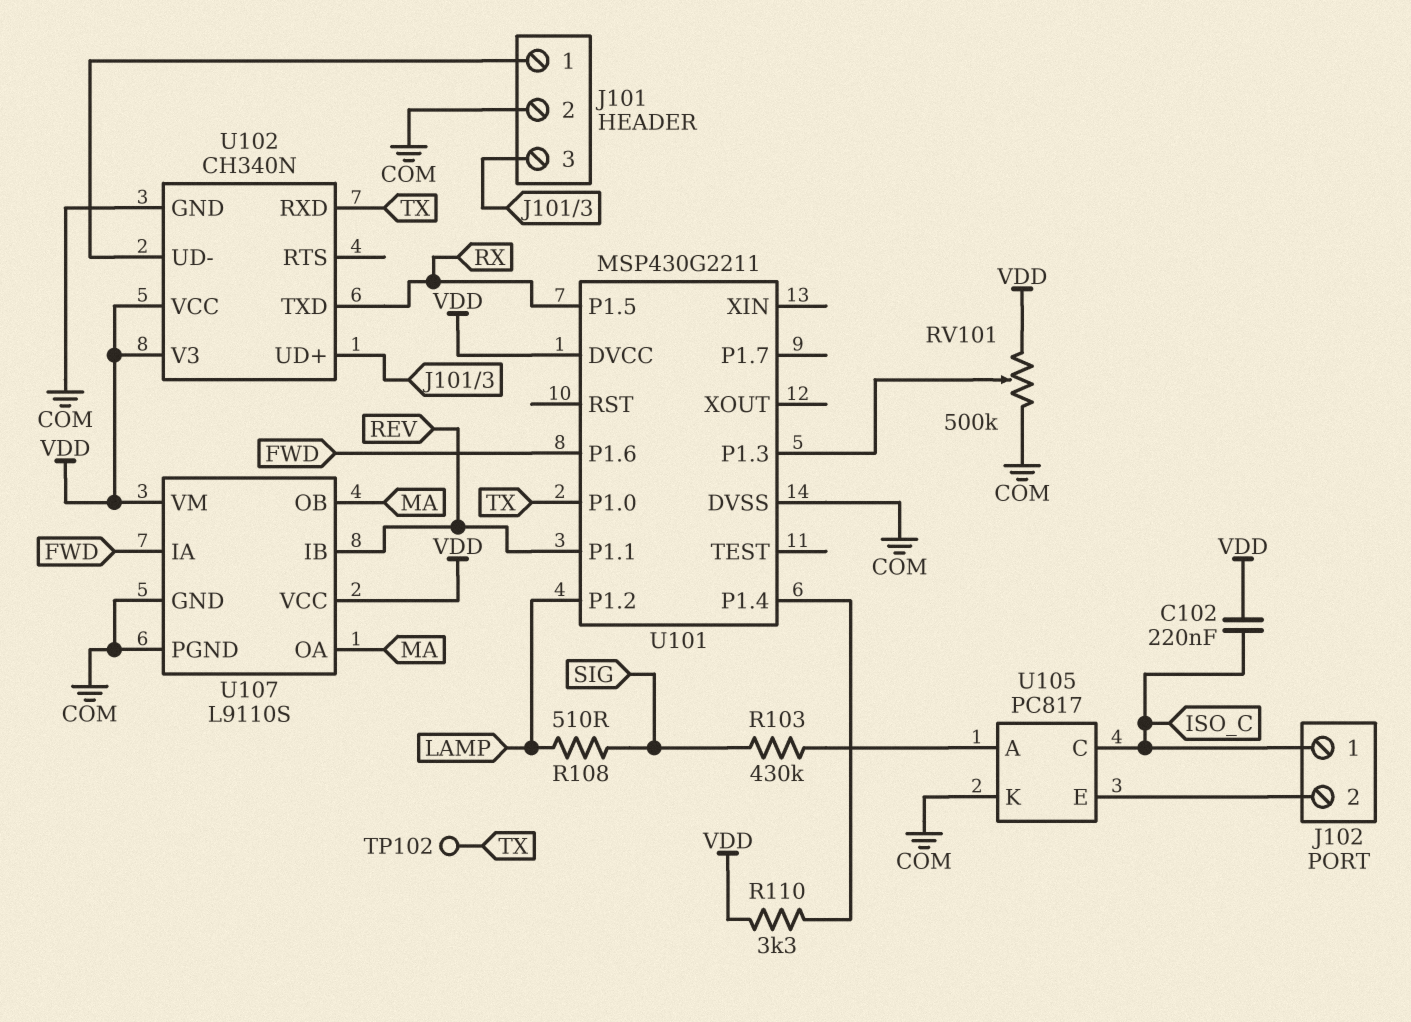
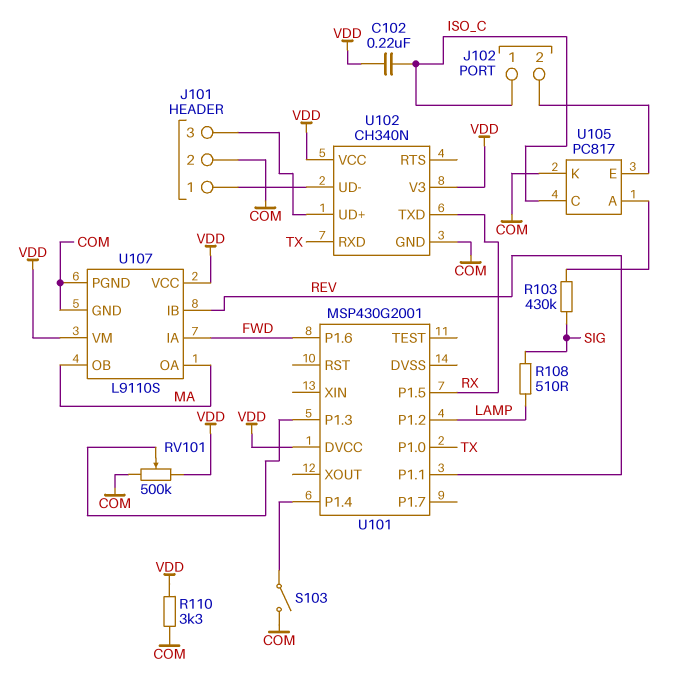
R110: 3.3k (U101/P1.4, VDD) -> 3.3k (COM, VDD)
S103: none -> switch (COM, U101/P1.4)
TP102: test point (TX) -> none
U101: MSP430G2211 -> MSP430G2001
U101 pin DVSS: COM -> none

